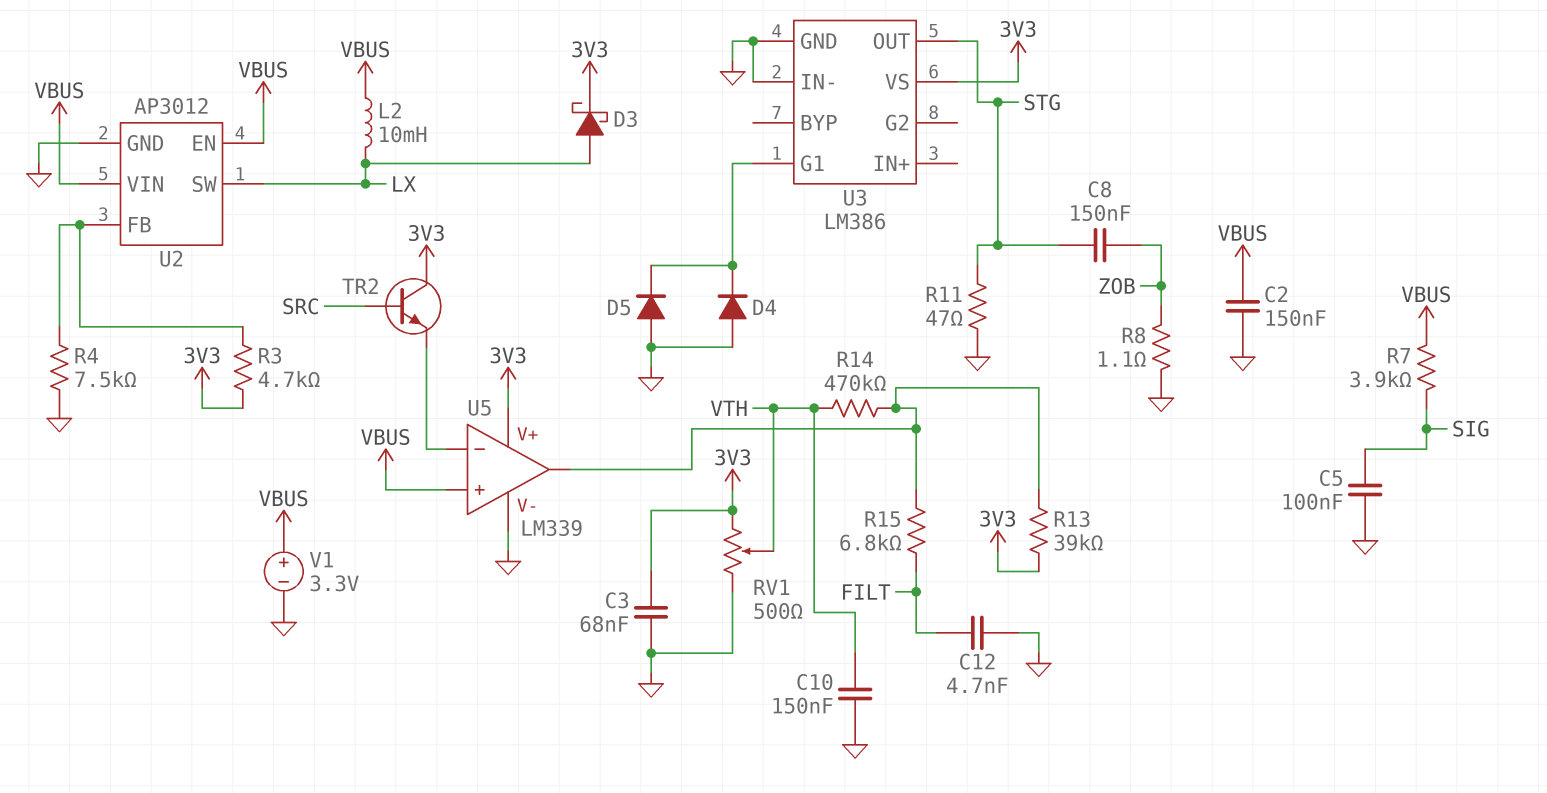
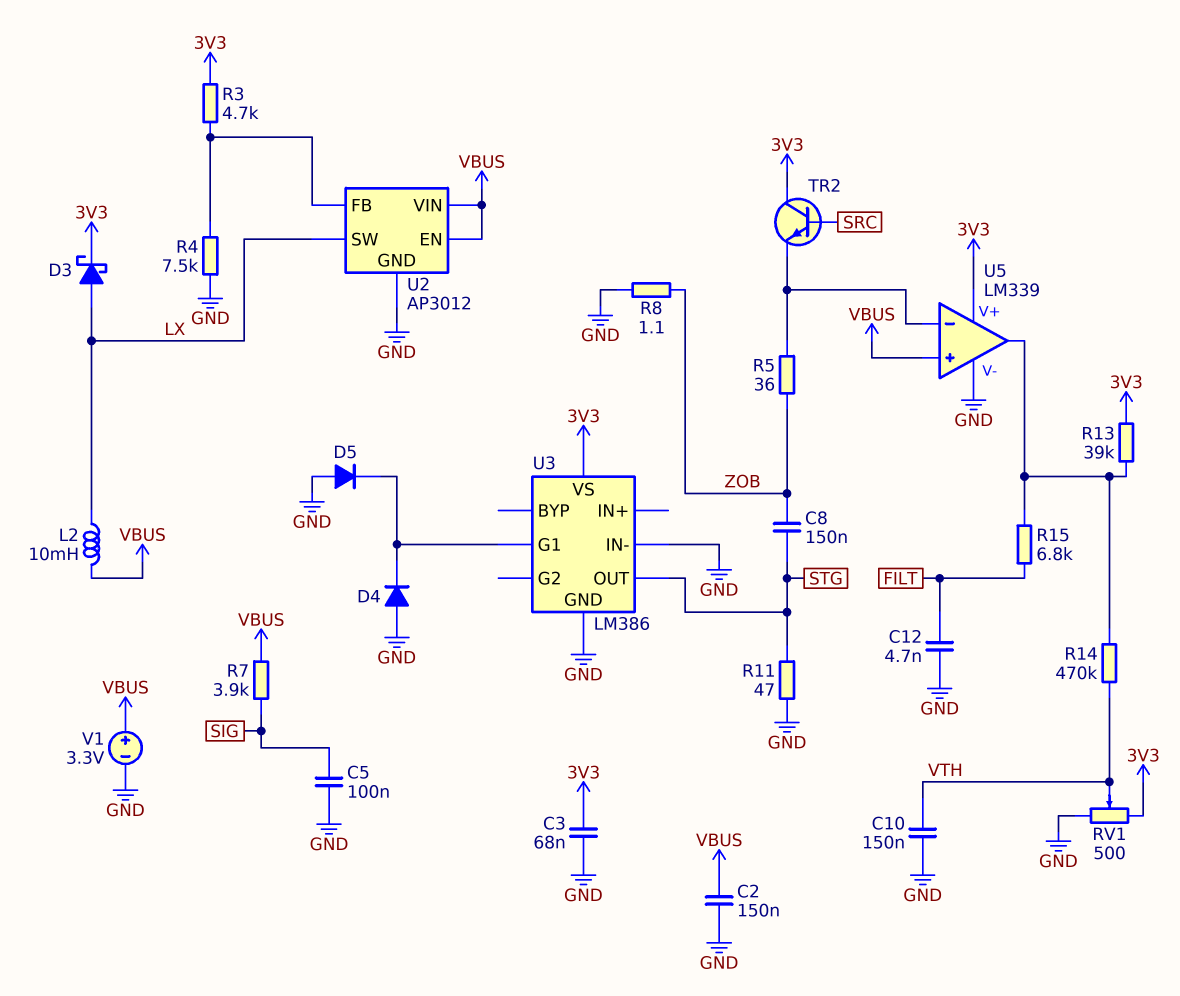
R5: none -> 36 (U5/in-, ZOB)

